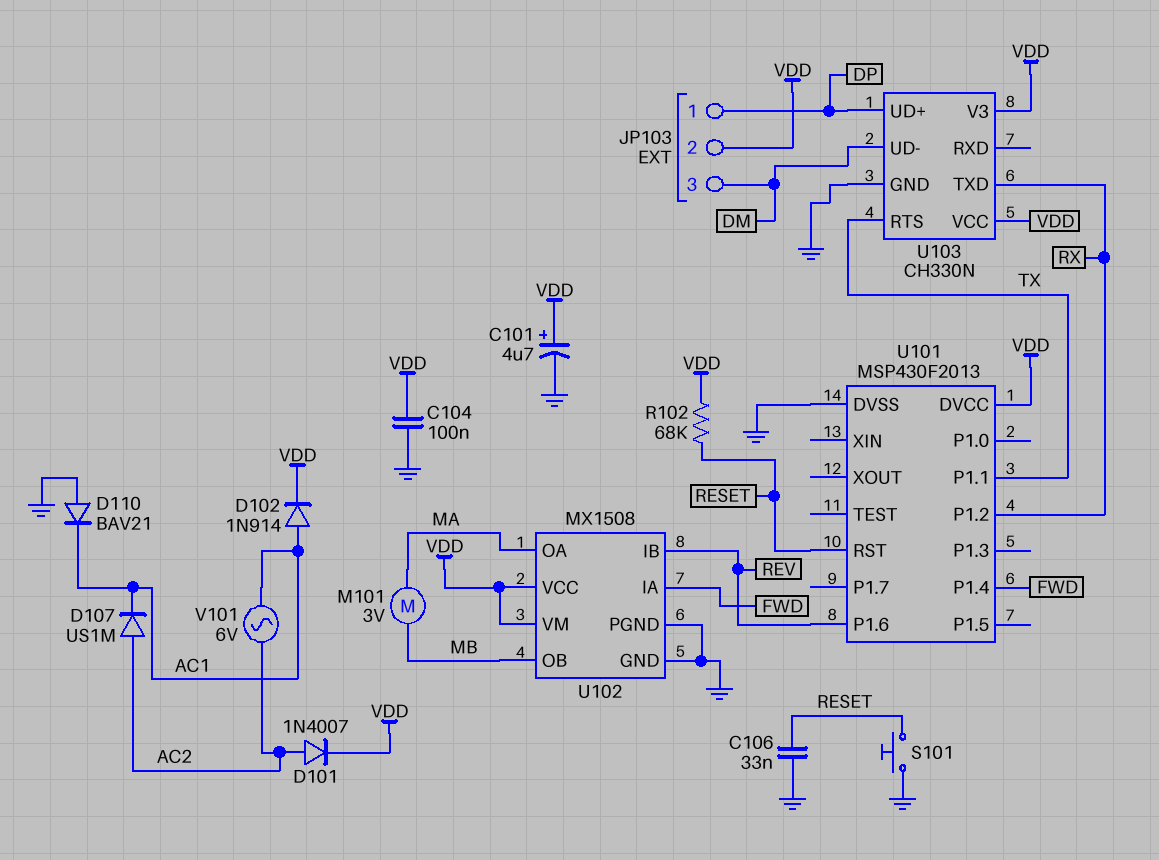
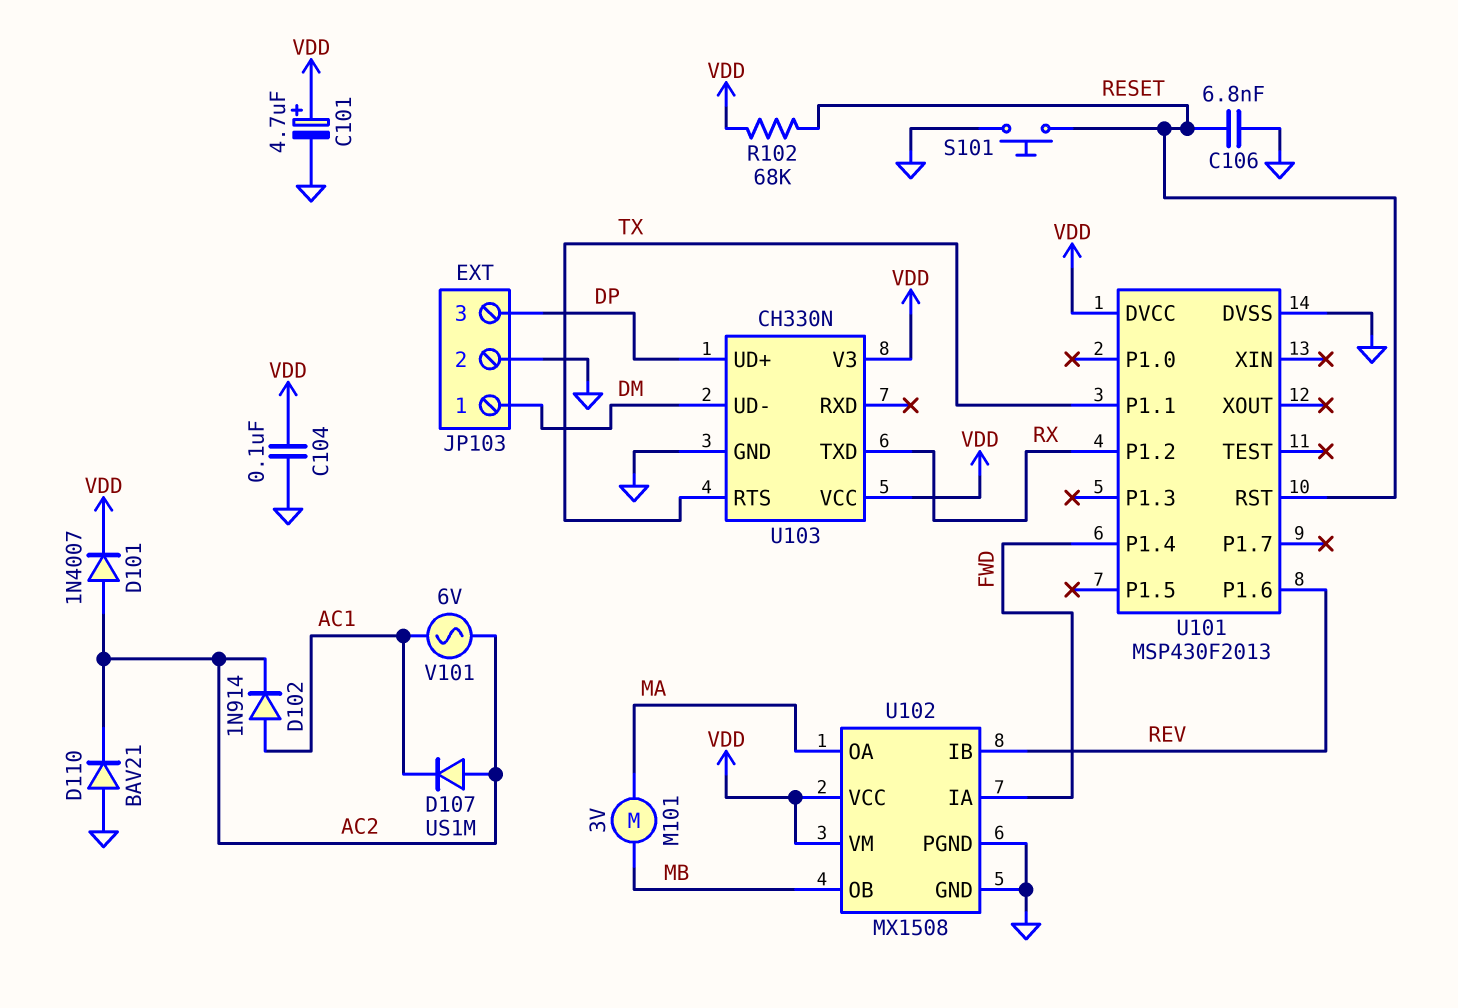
C106: 33nF (GND, RESET) -> 6.8nF (GND, RESET)
D102: diode 1N914 (A AC1, K VDD) -> diode 1N914 (A AC1, K AC2)
D110: diode BAV21 (A GND, K AC1) -> diode BAV21 (A GND, K AC2)
JP103 pin 1: DP -> DM
JP103 pin 2: VDD -> GND
JP103 pin 3: DM -> DP

